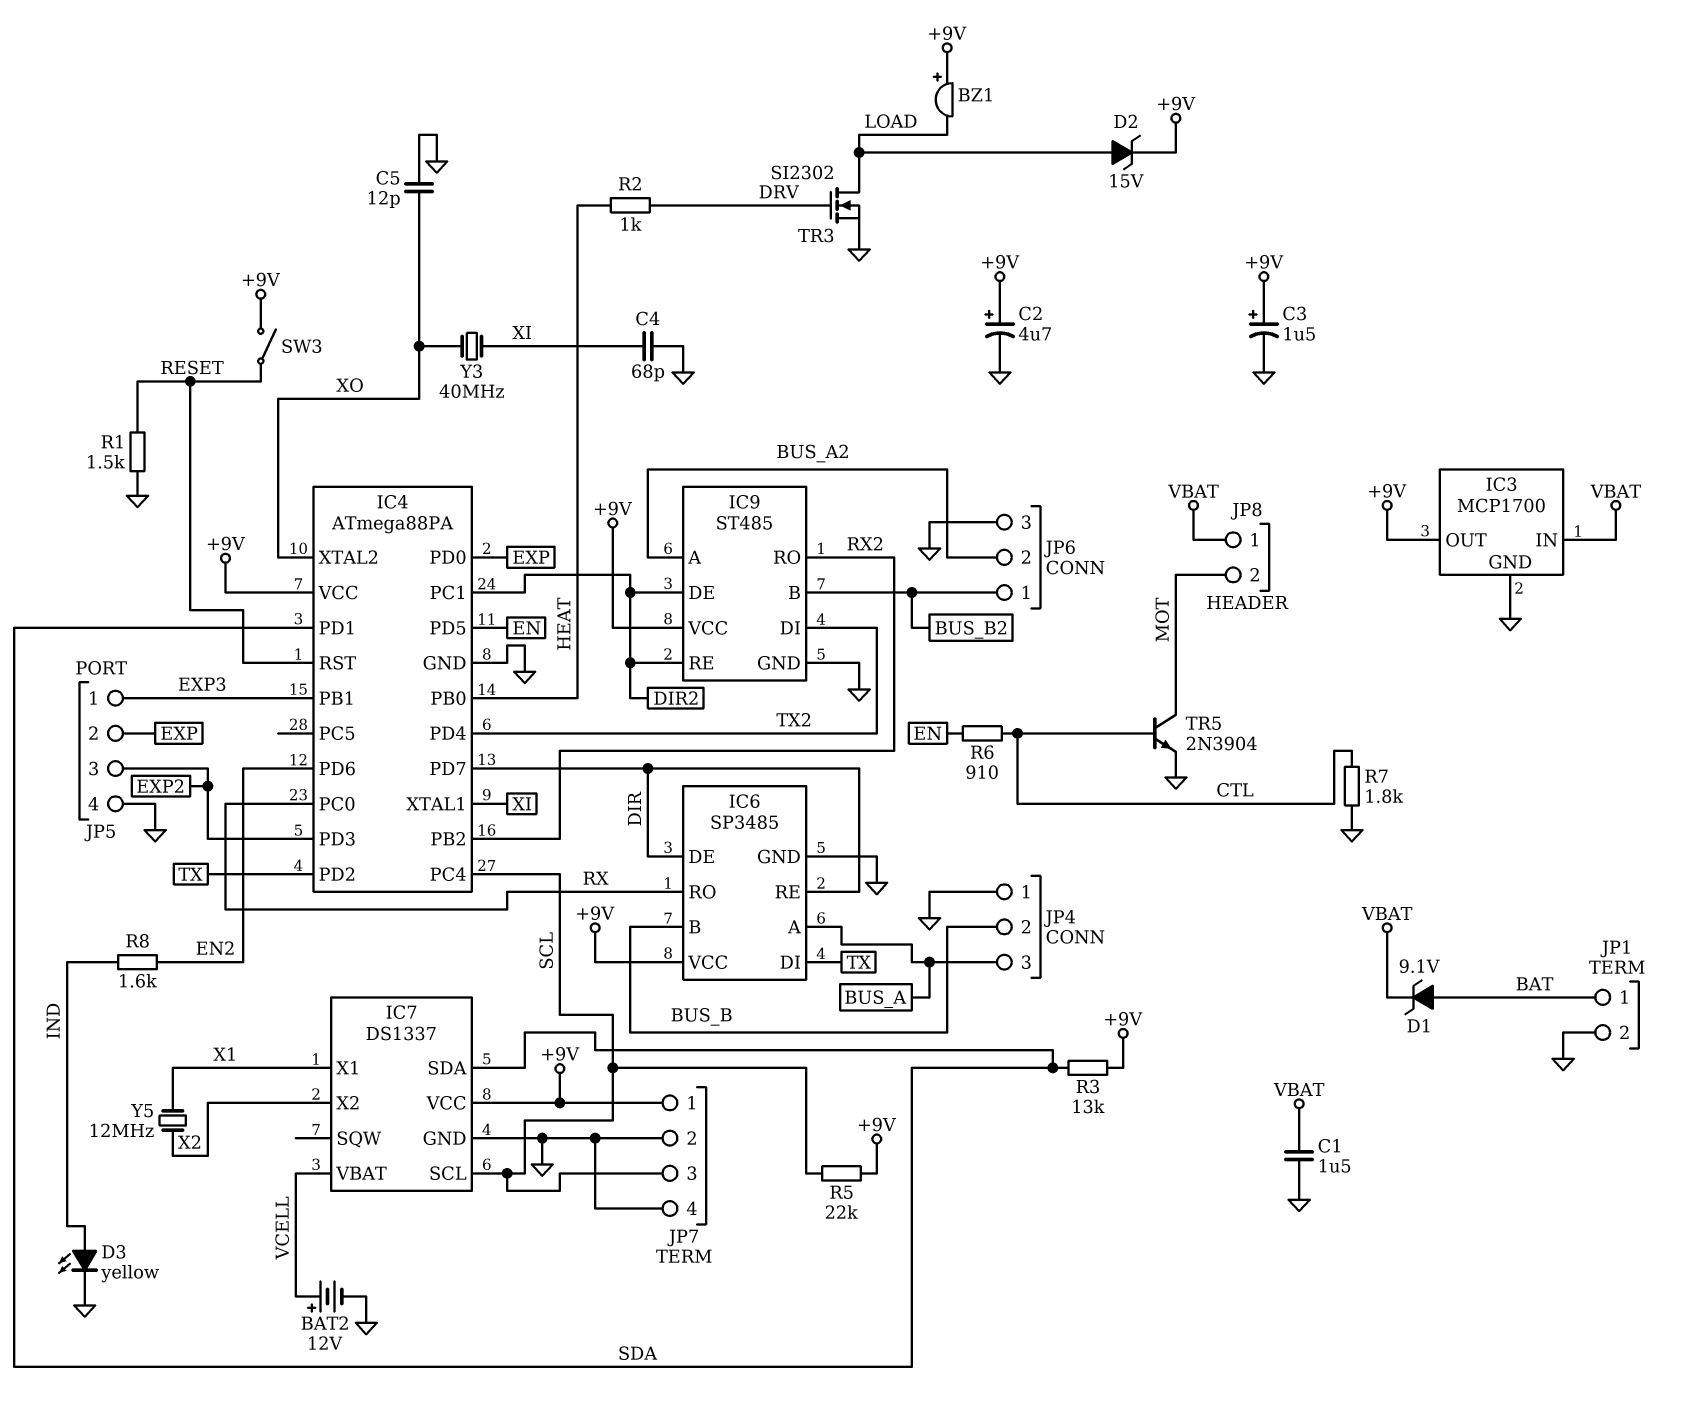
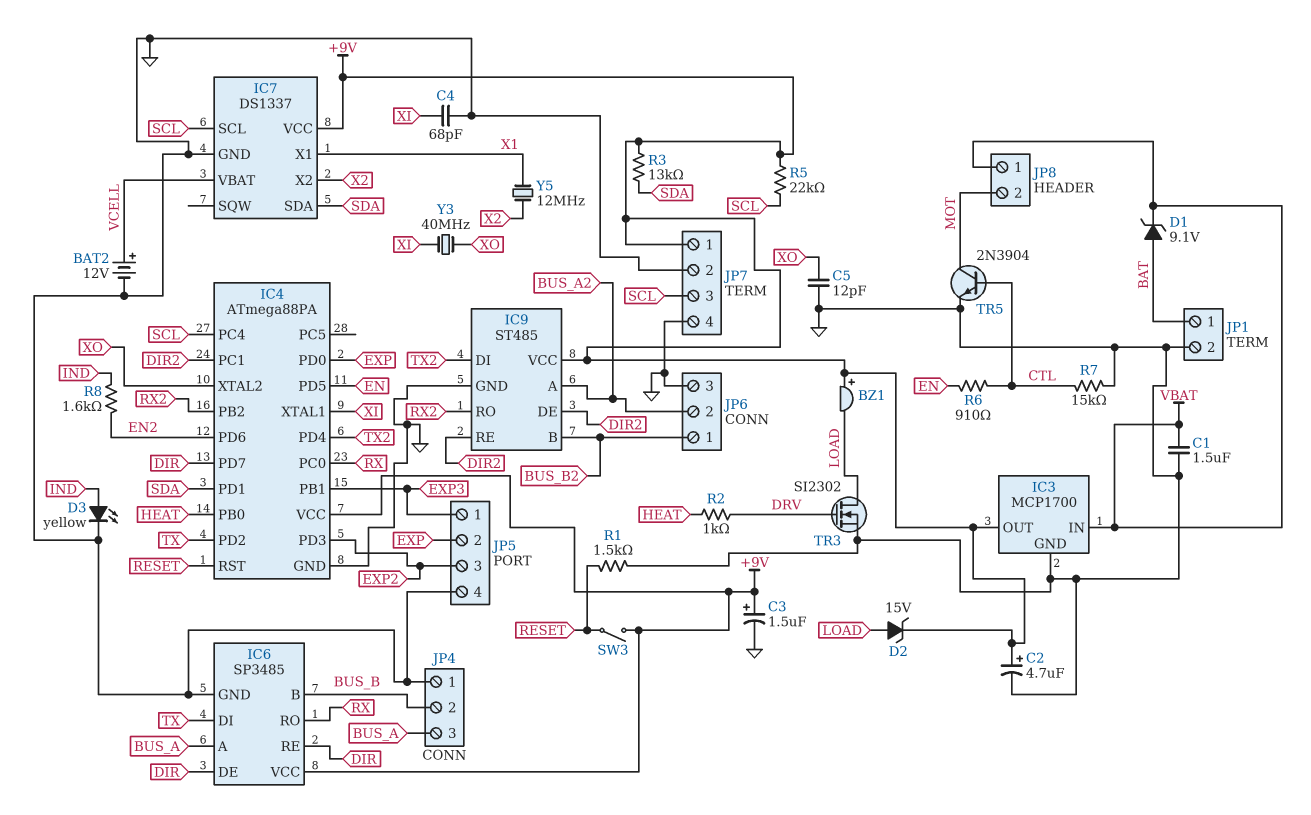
R7: 1.8k (CTL, GND) -> 15k (CTL, GND)

